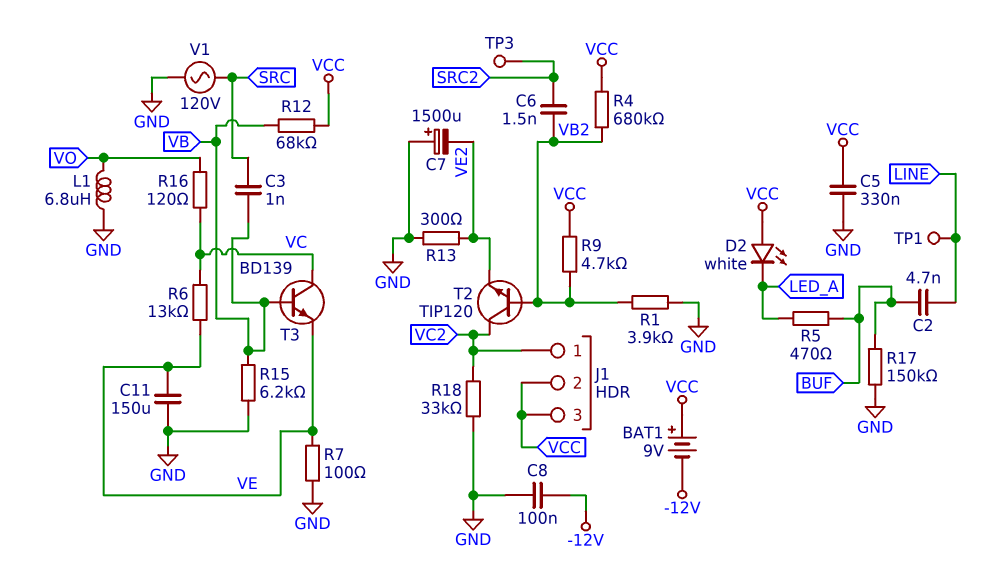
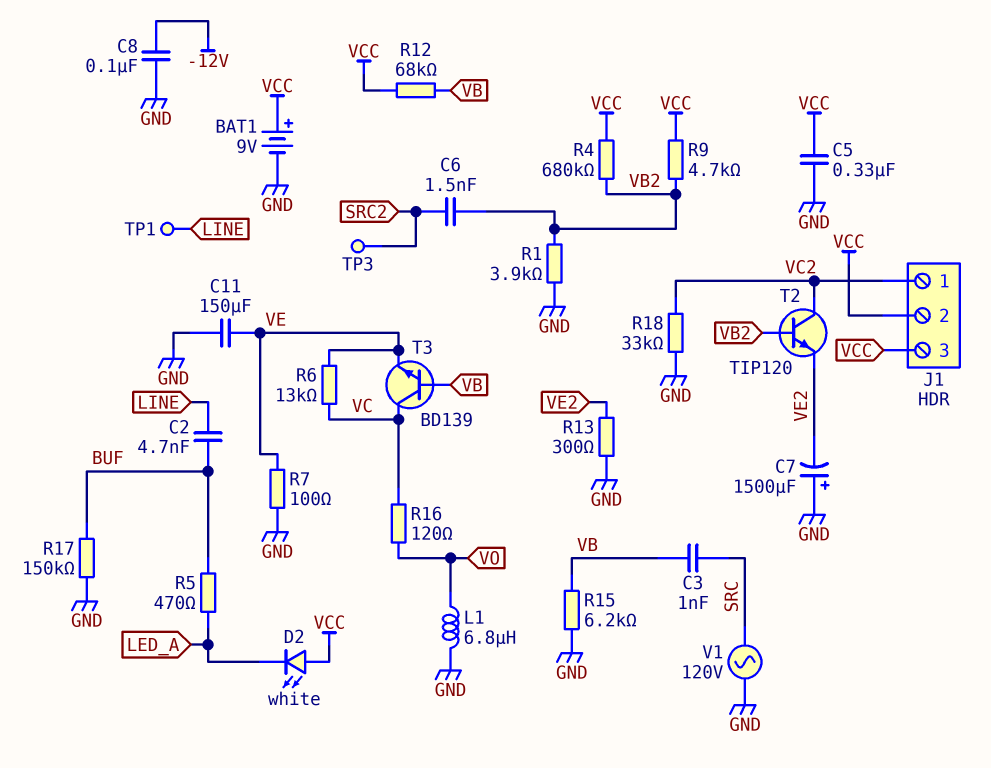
BAT1: 9V (plus VCC, minus -12V) -> 9V (plus VCC, minus GND)

